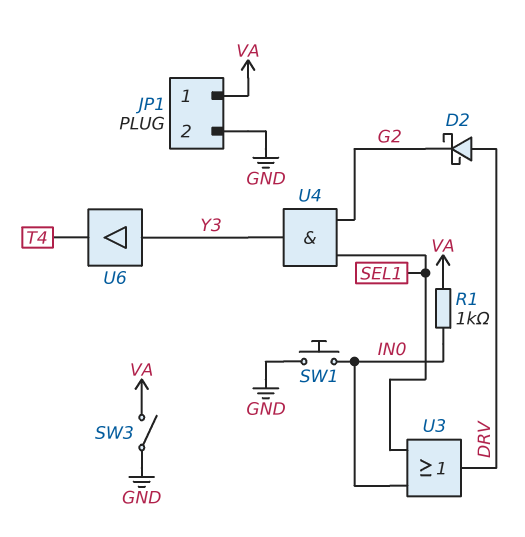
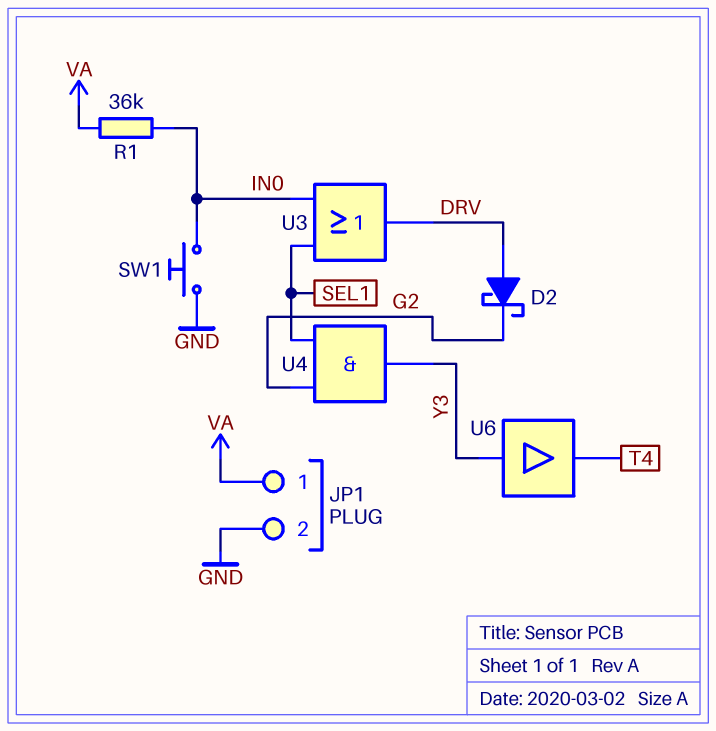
R1: 1k (IN0, VA) -> 36k (IN0, VA)
SW3: switch (GND, VA) -> none

